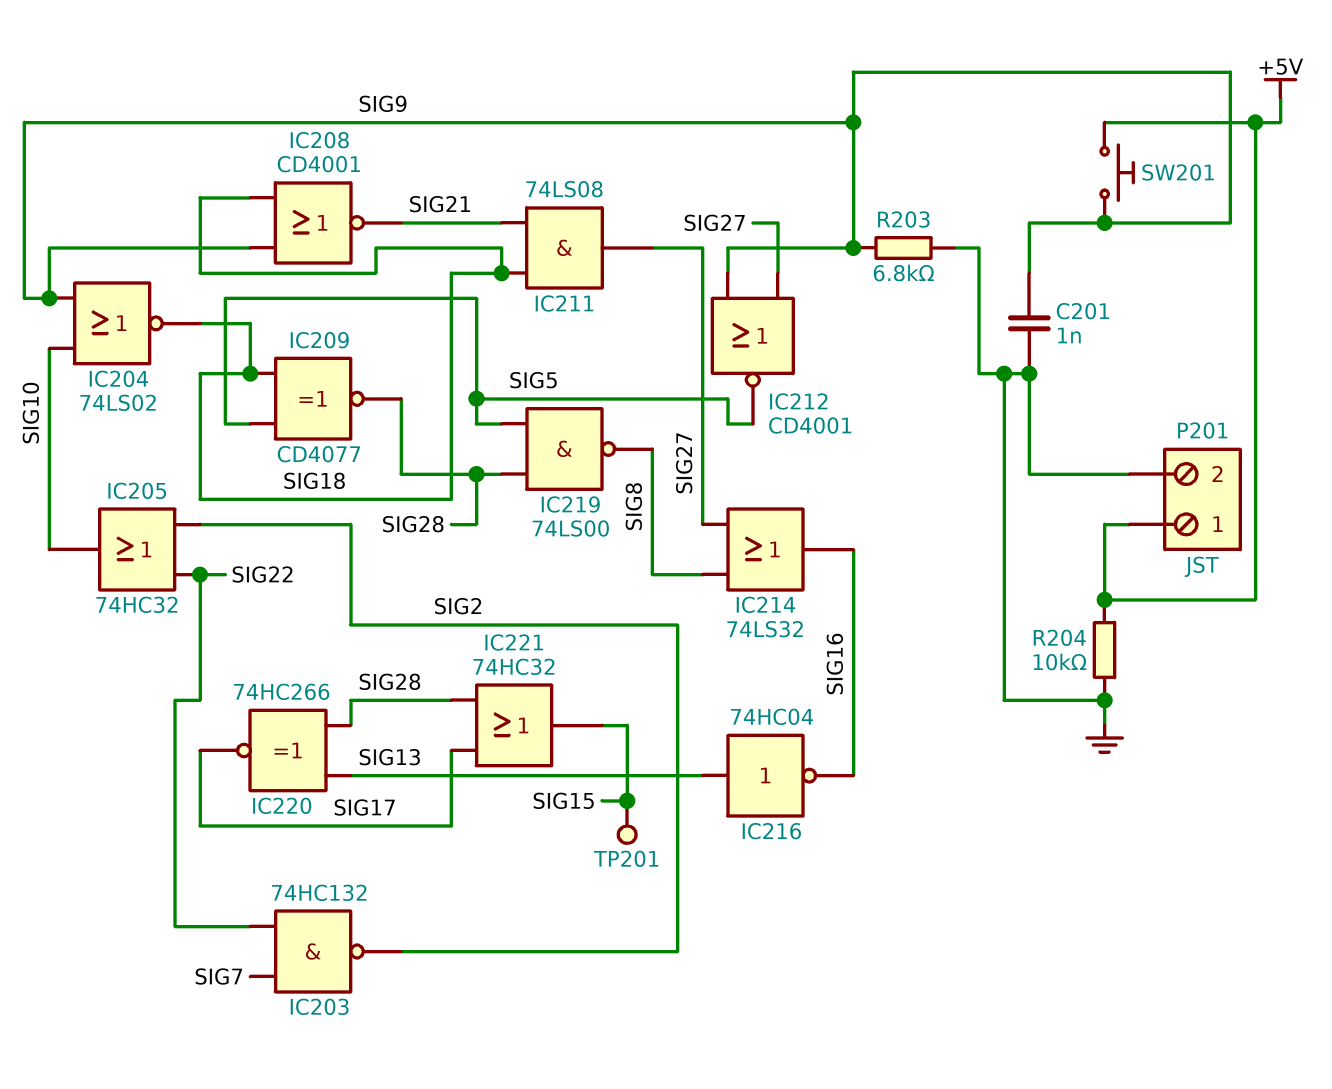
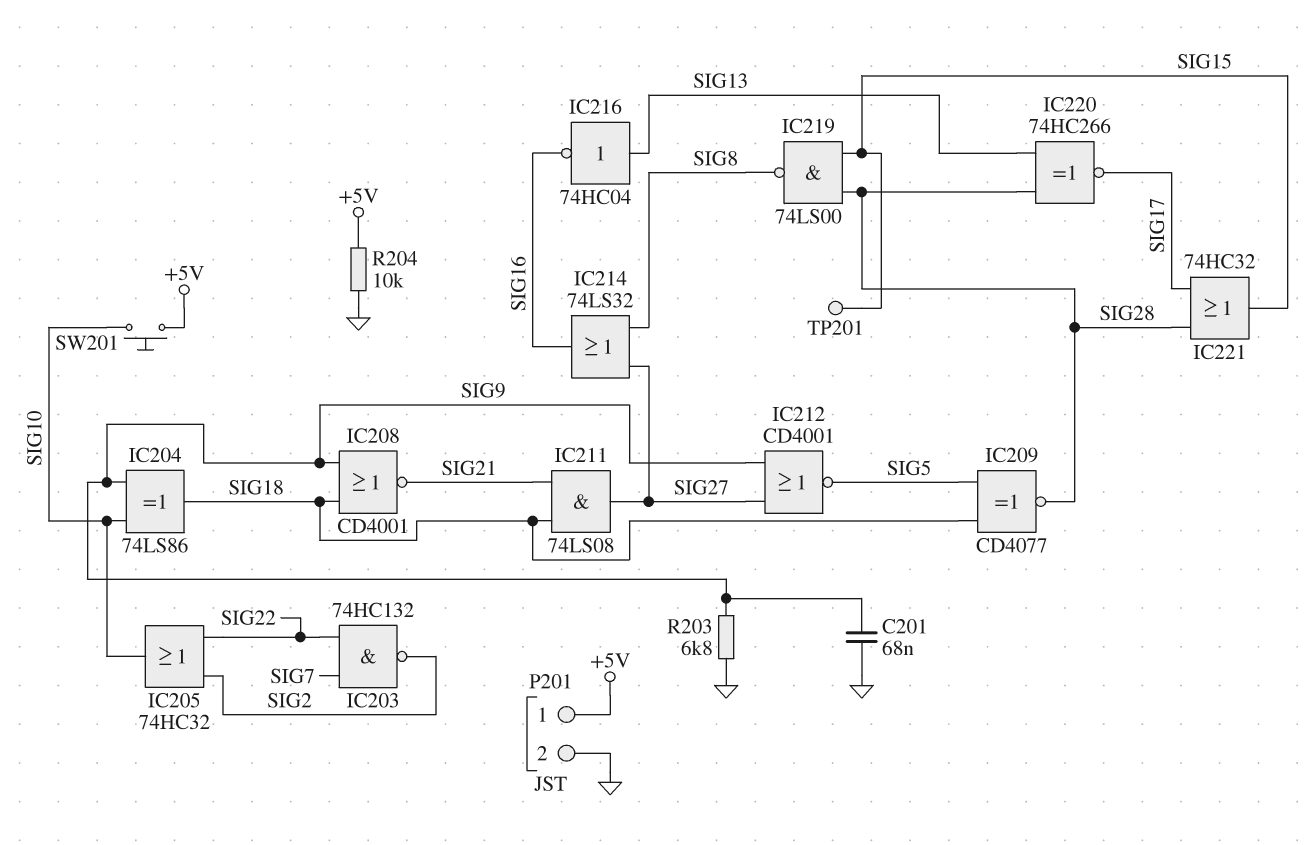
C201: 1nF (GND, SIG9) -> 68nF (GND, SIG9)
IC204: NOR 74LS02 (in SIG9, in SIG10, out SIG18) -> XOR 74LS86 (in SIG9, in SIG10, out SIG18)
IC219: NAND 74LS00 (in SIG5, in SIG28, out SIG8) -> NAND 74LS00 (in SIG15, in SIG28, out SIG8)
SW201: button (+5V, SIG9) -> button (+5V, SIG10)

